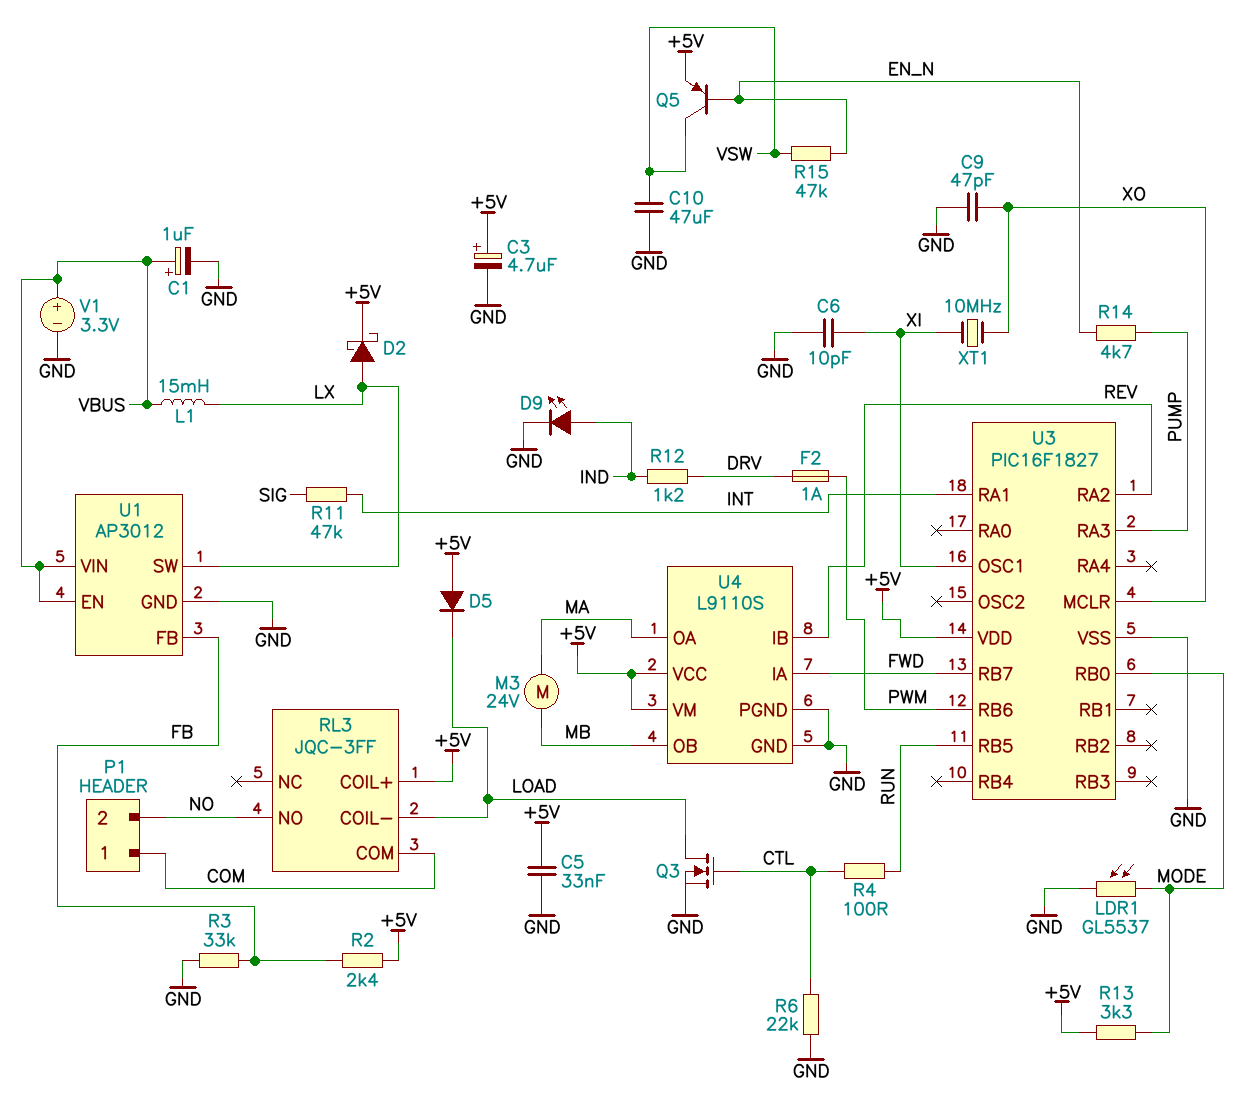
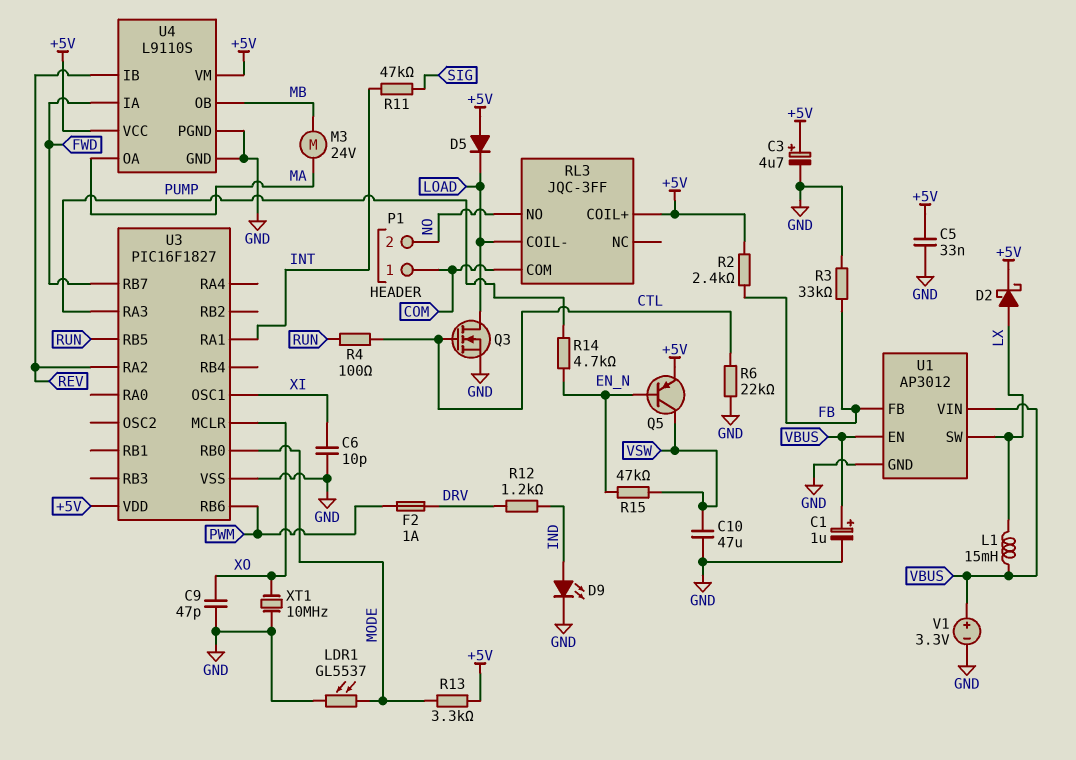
XT1: 10MHz (XI, XO) -> 10MHz (GND, XO)

